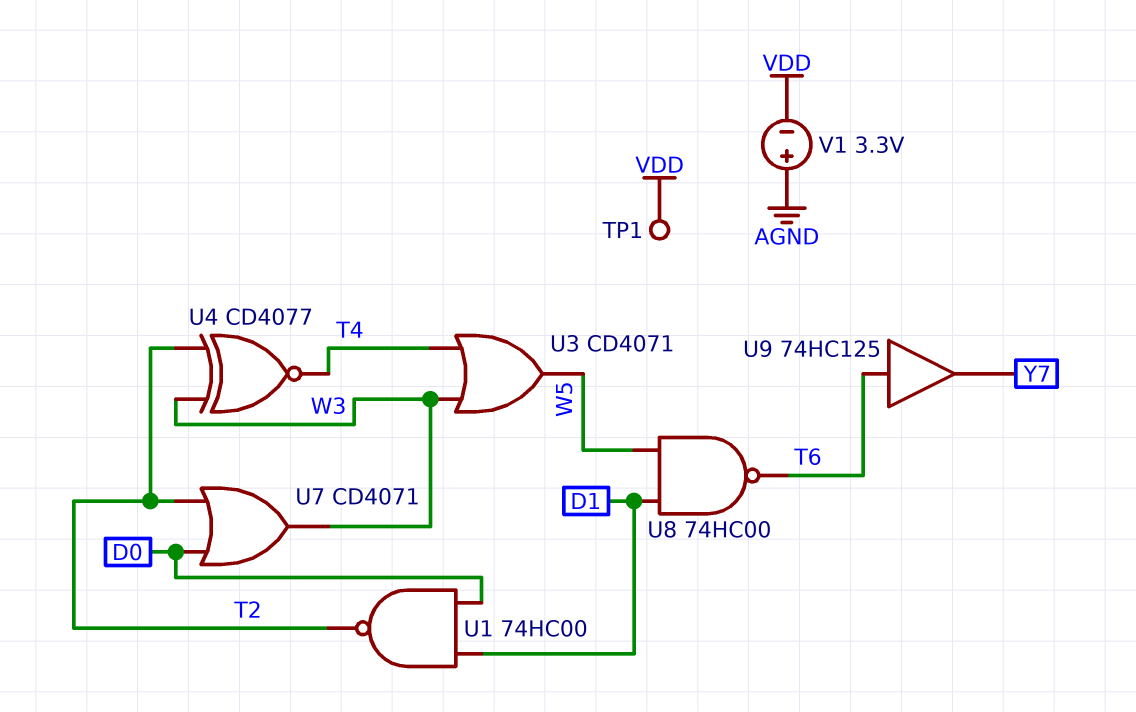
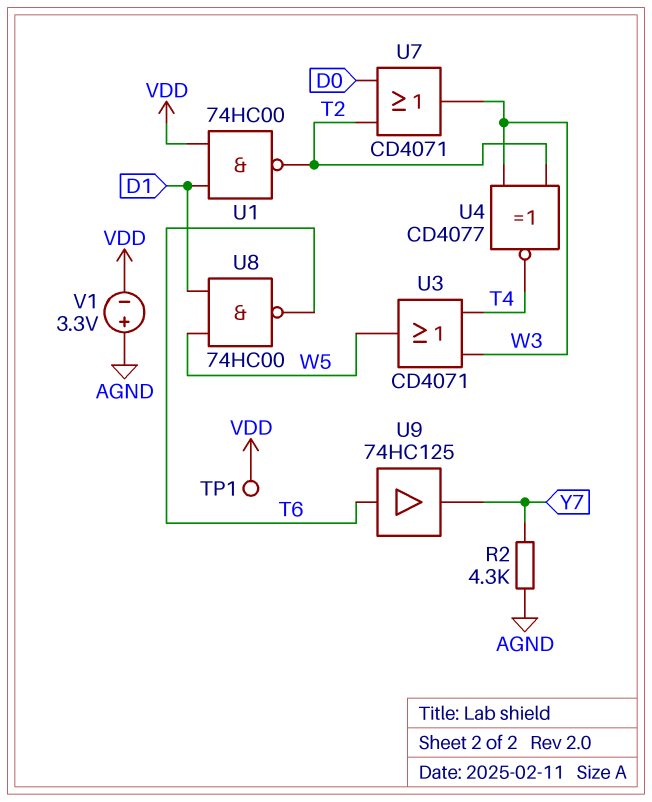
R2: none -> 4.3k (AGND, Y7)
U1: NAND 74HC00 (in D0, in D1, out T2) -> NAND 74HC00 (in D1, in VDD, out T2)

